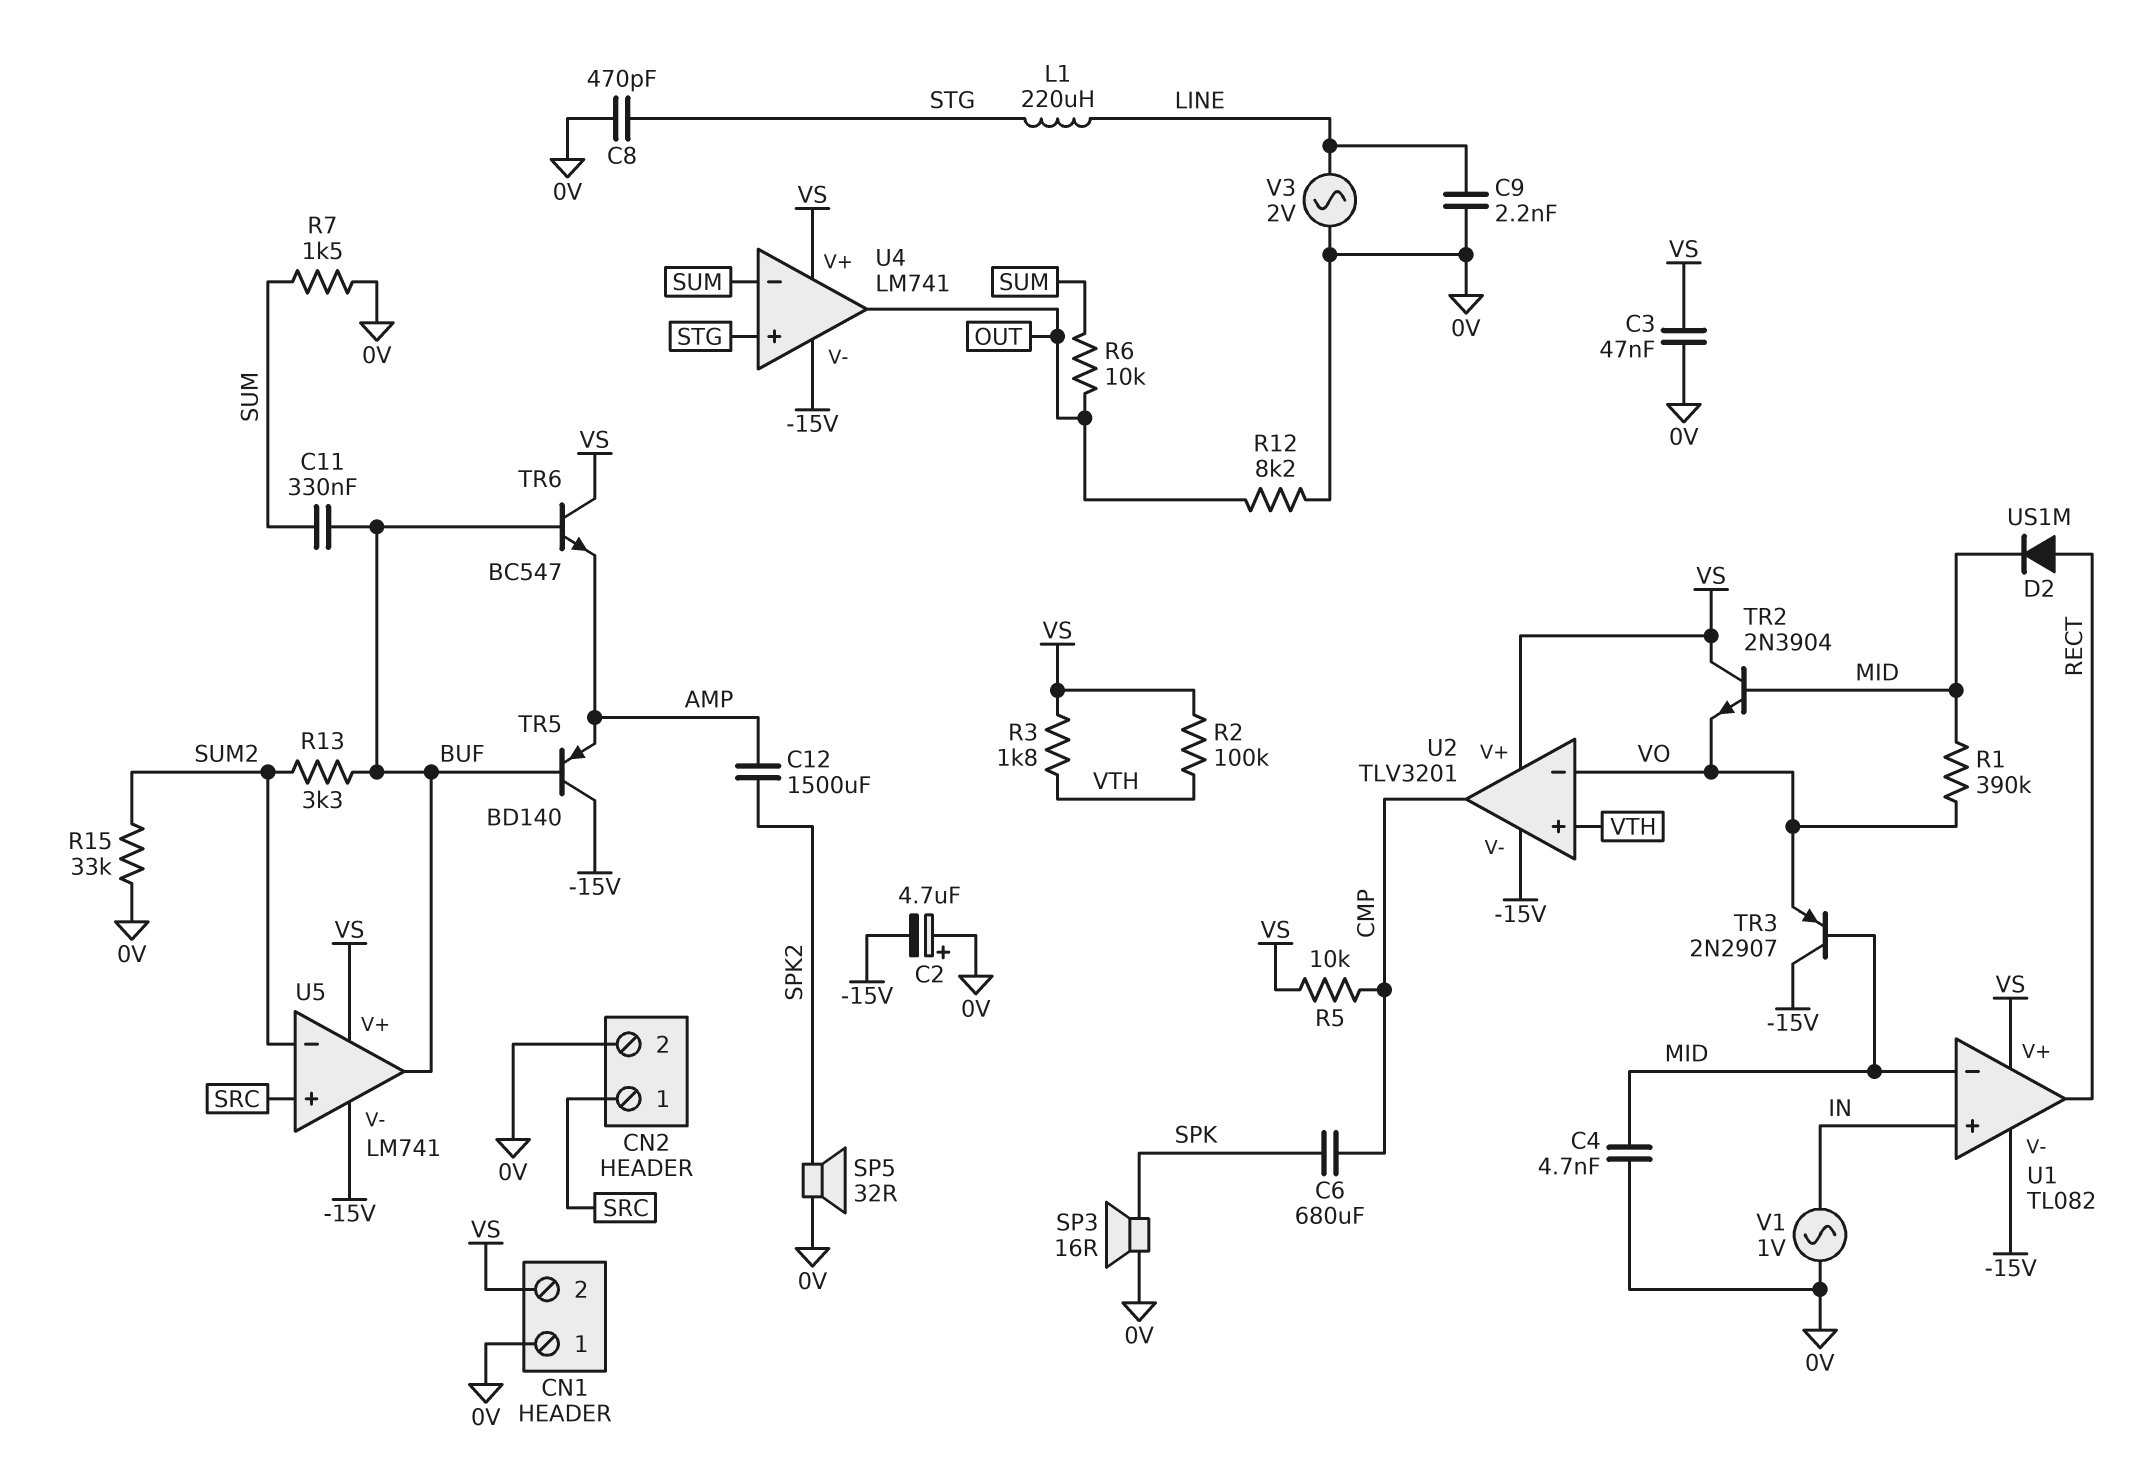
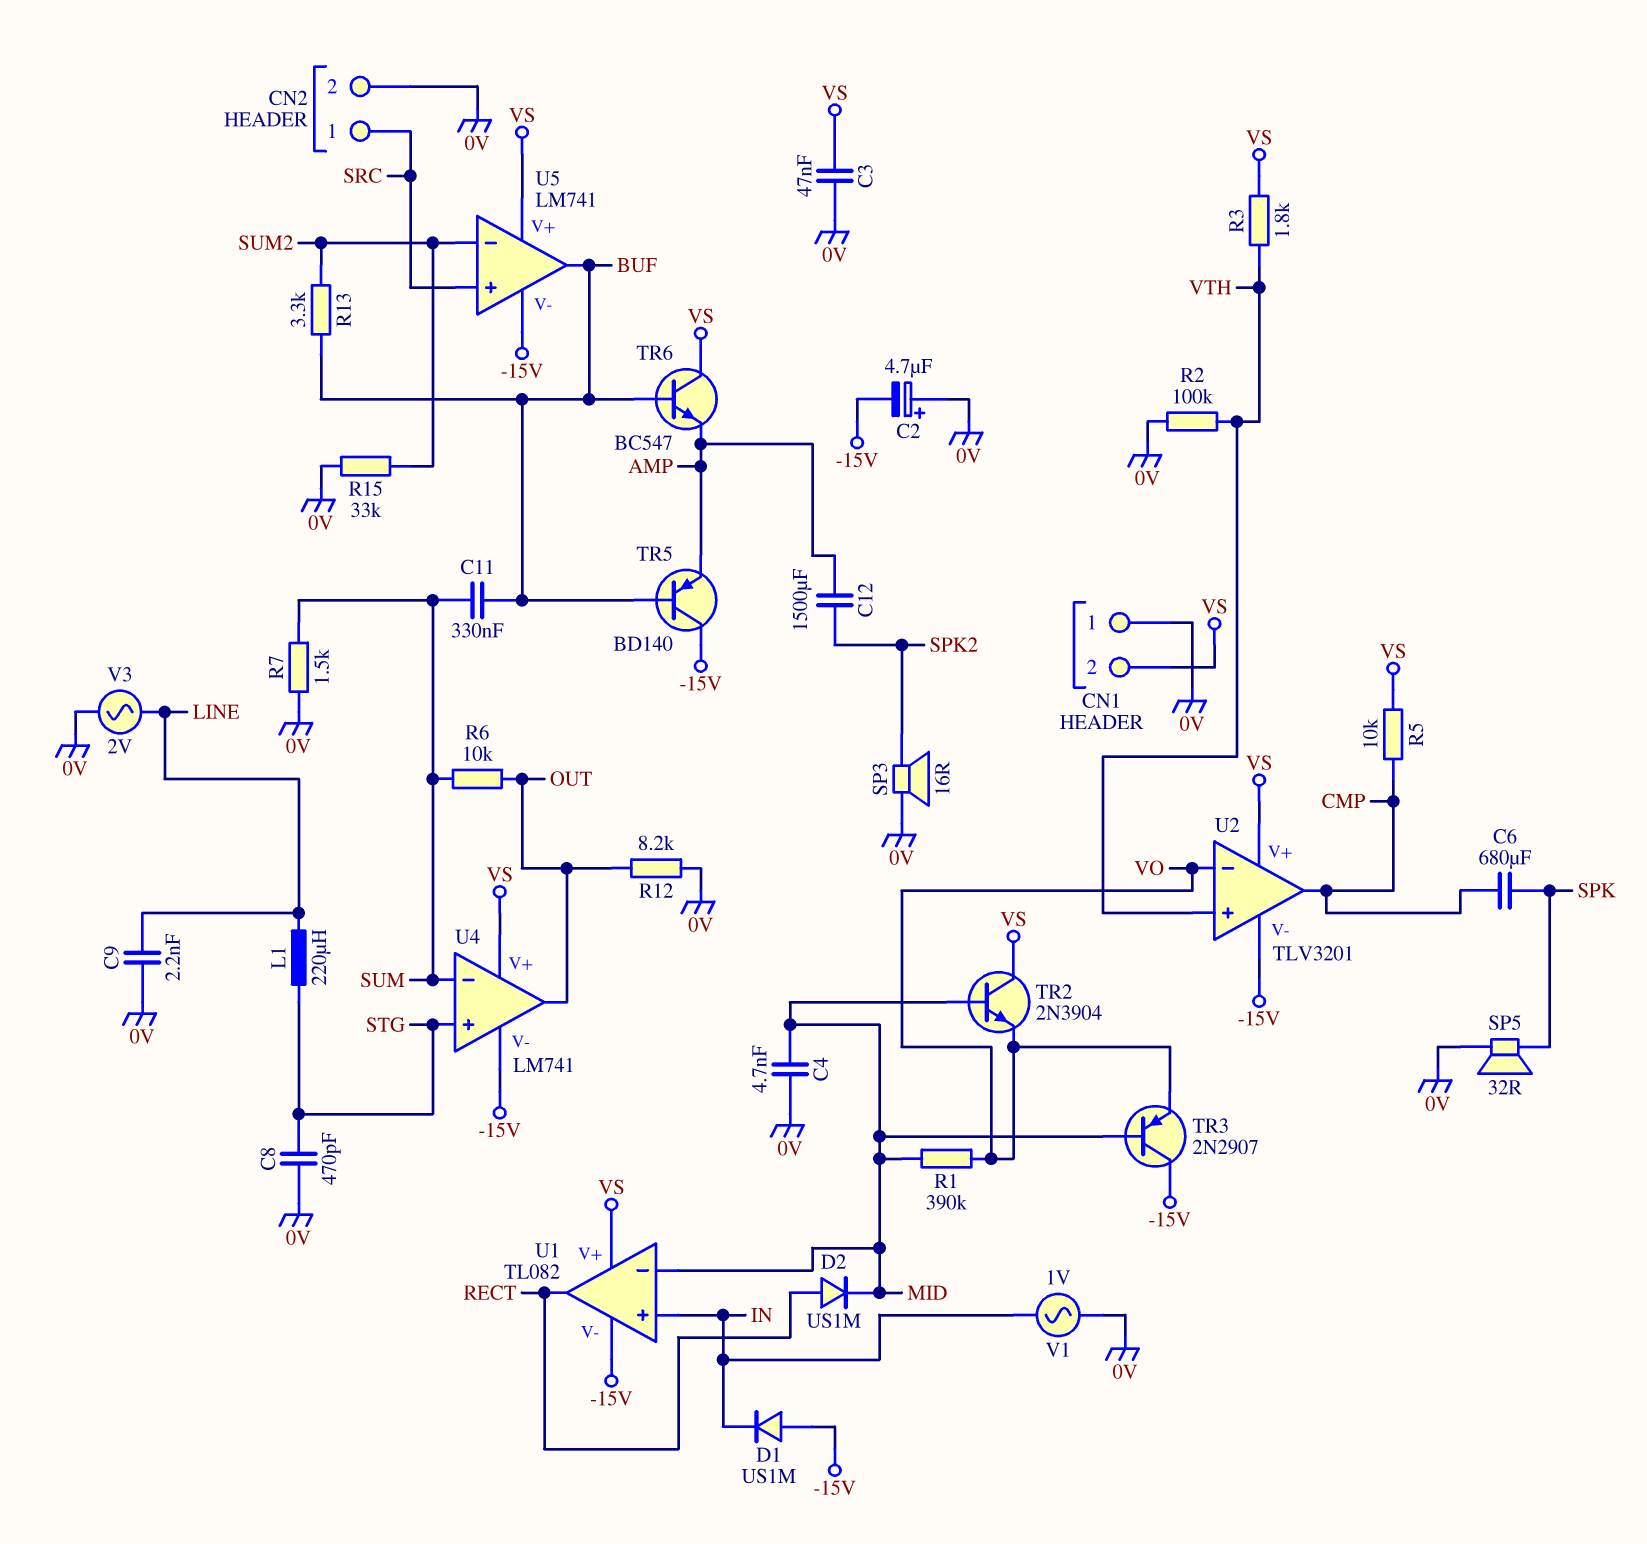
D1: none -> diode US1M (A -15V, K IN)
R2: 100k (VS, VTH) -> 100k (0V, VTH)
SP3: speaker 16R (0V, SPK) -> speaker 16R (0V, SPK2)
SP5: speaker 32R (0V, SPK2) -> speaker 32R (0V, SPK)

